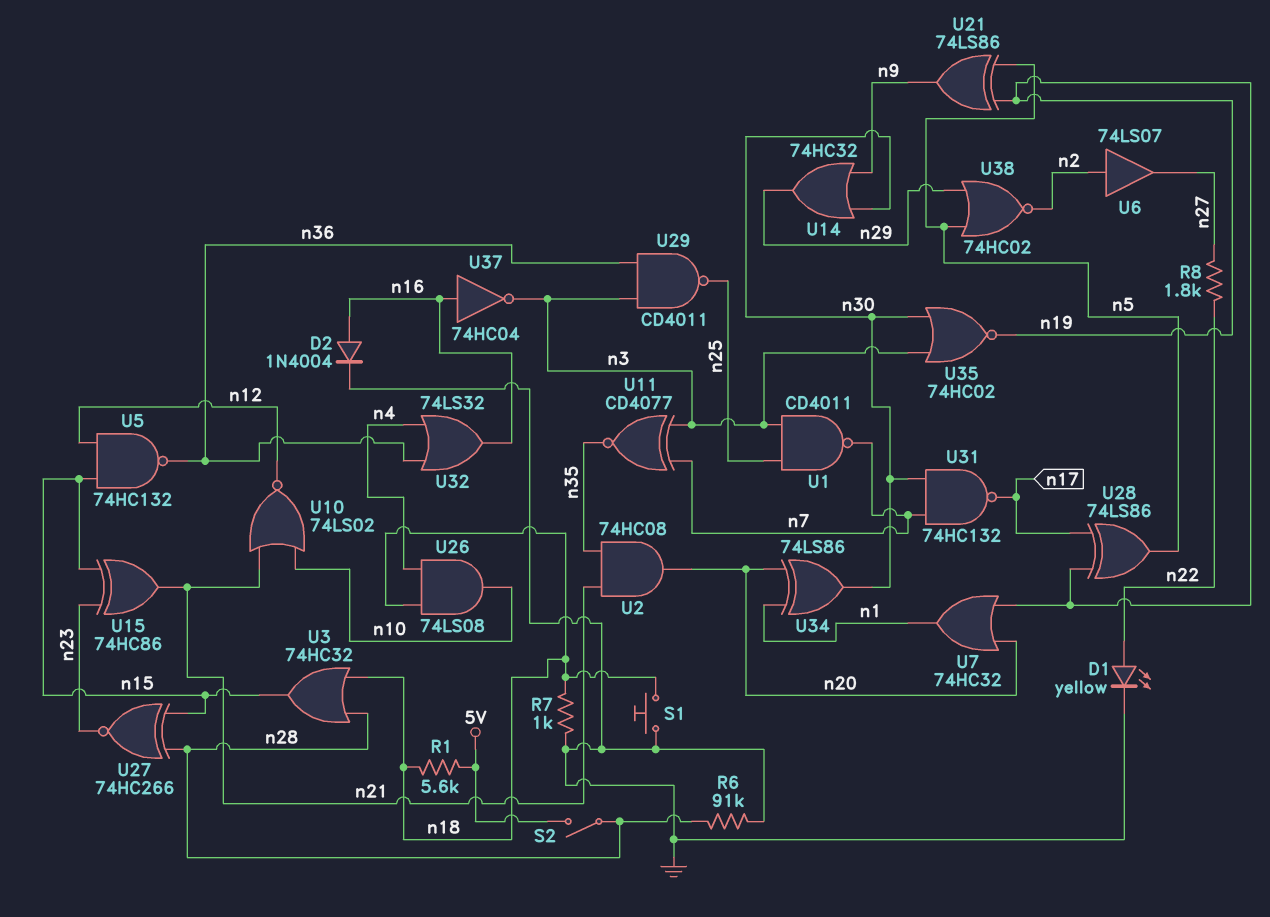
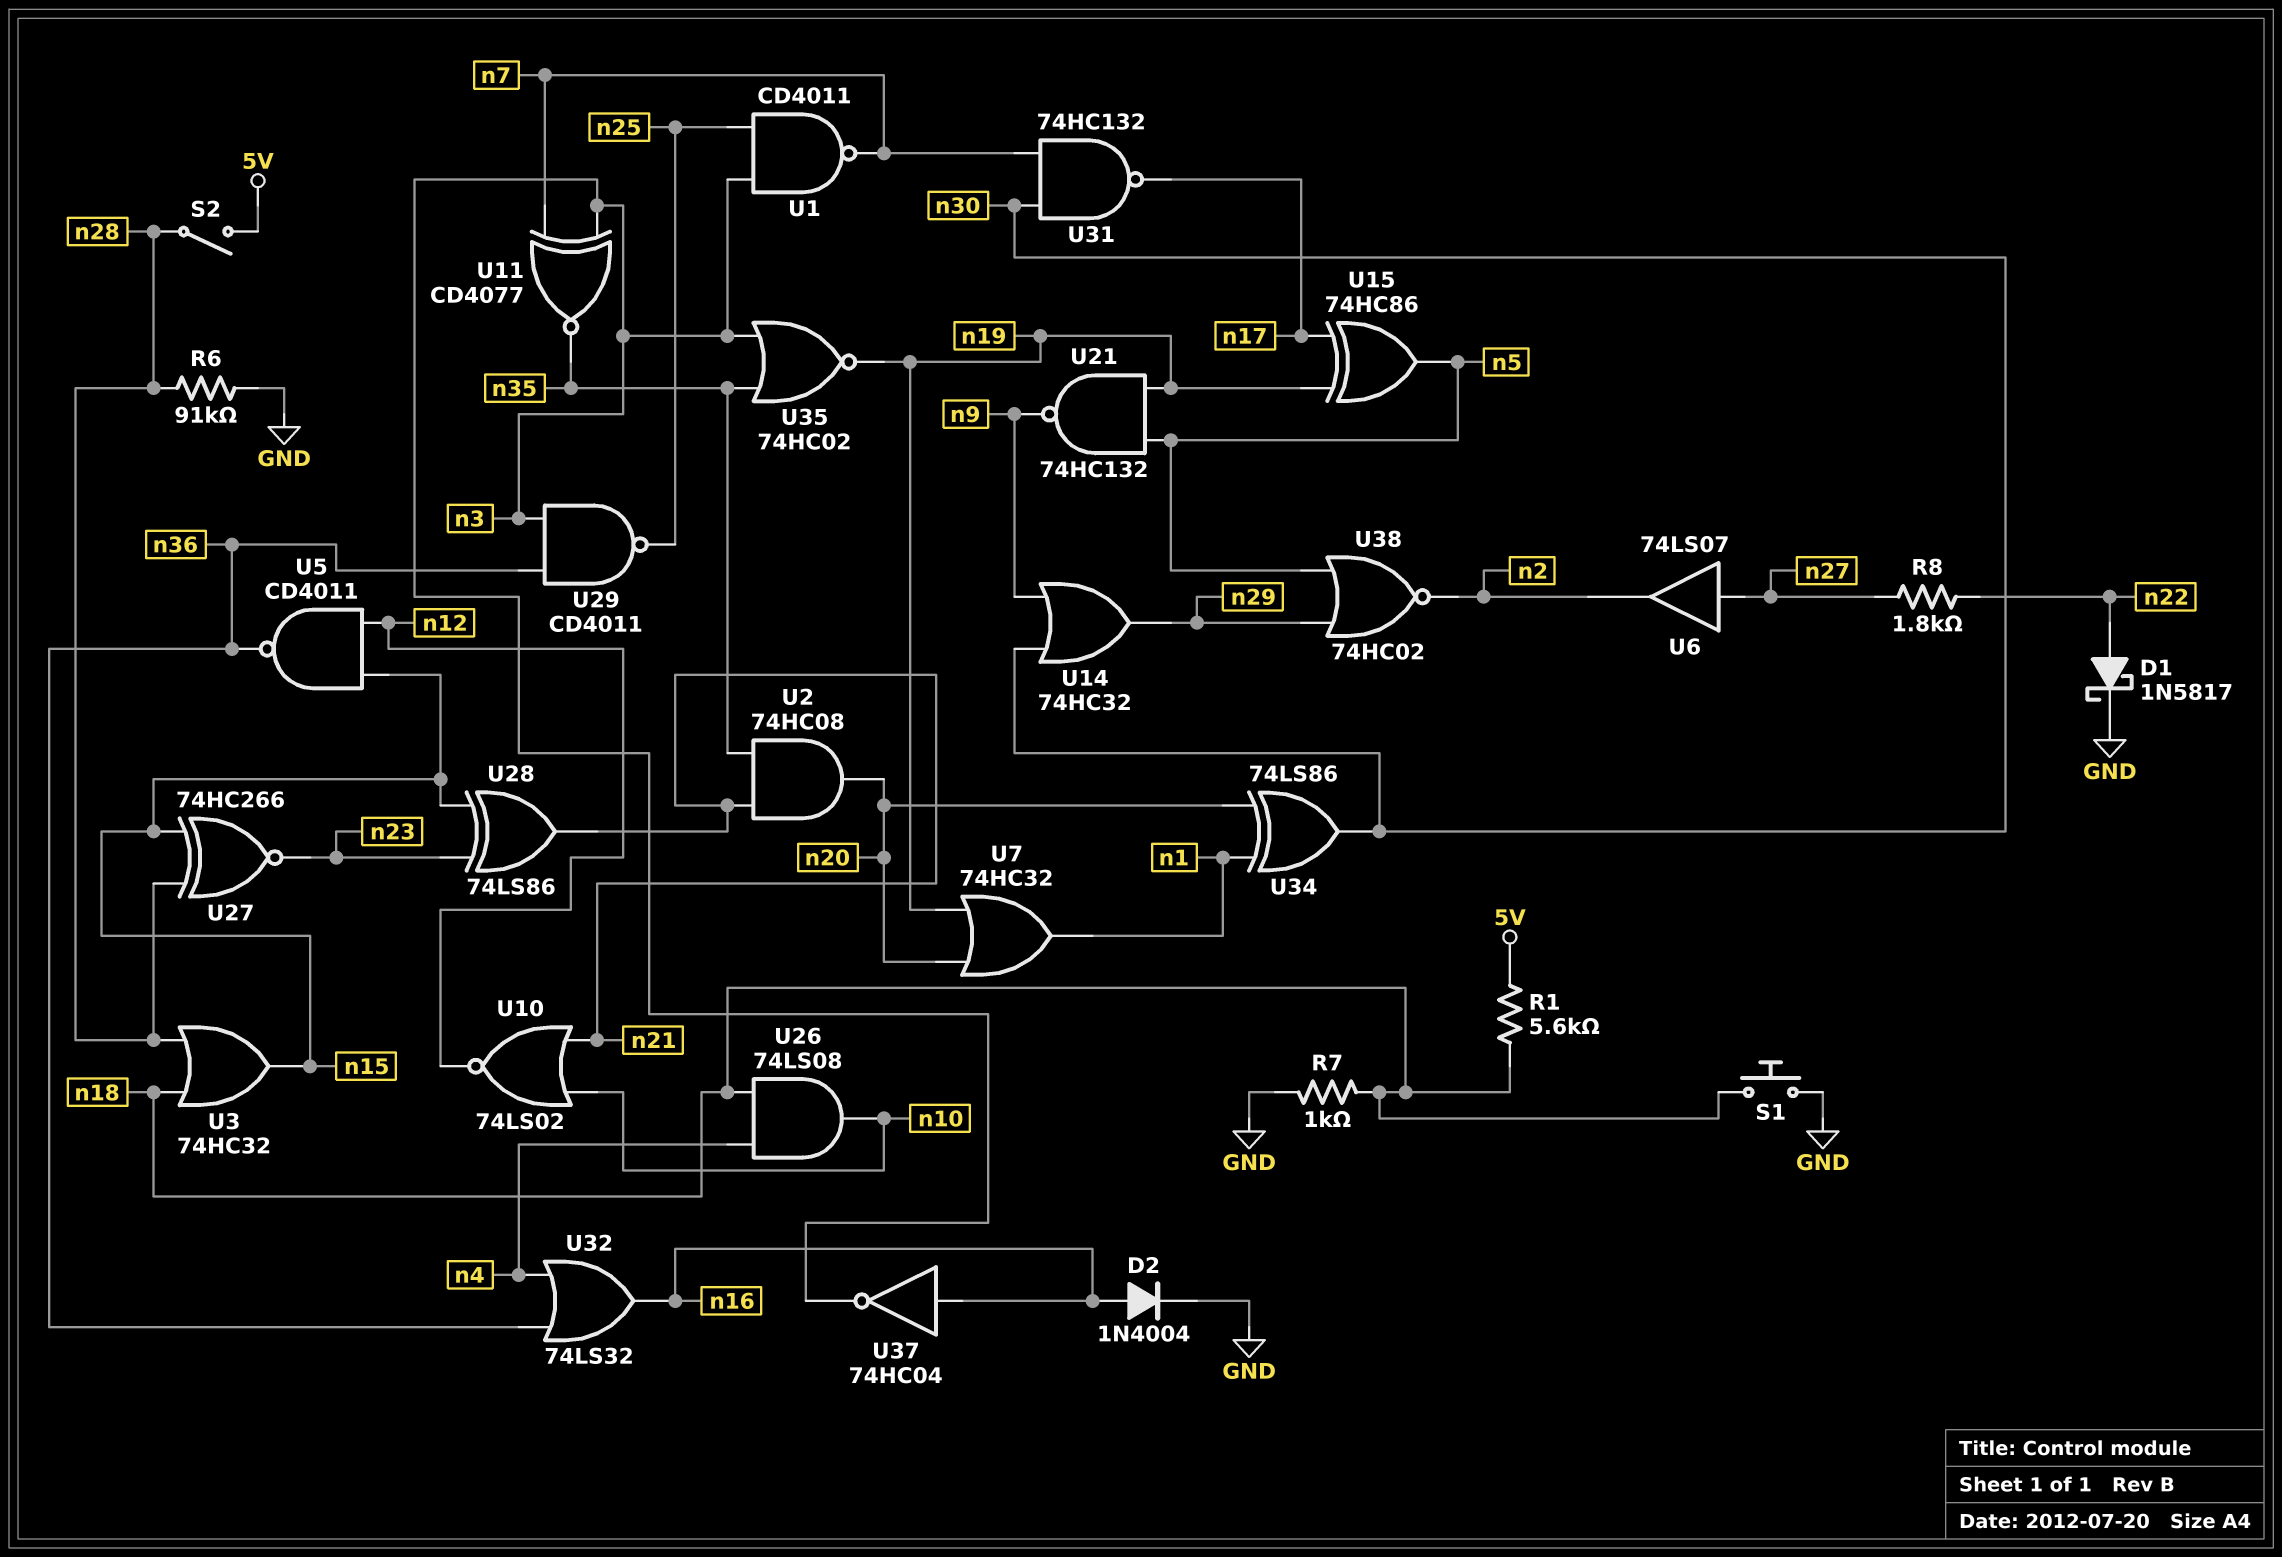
D1: LED yellow (A n22, K GND) -> schottky 1N5817 (A n22, K GND)
U5: NAND 74HC132 (in n12, in n15, out n36) -> NAND CD4011 (in n12, in n15, out n36)
U6: buffer 74LS07 (in n2, out n27) -> buffer 74LS07 (in n27, out n2)
U15: XOR 74HC86 (in n15, in n23, out n21) -> XOR 74HC86 (in n17, in n19, out n5)
U21: XOR 74LS86 (in n5, in n19, out n9) -> NAND 74HC132 (in n5, in n19, out n9)
U28: XOR 74LS86 (in n17, in n19, out n5) -> XOR 74LS86 (in n15, in n23, out n21)
U35: NOR 74HC02 (in n3, in n30, out n19) -> NOR 74HC02 (in n3, in n35, out n19)

